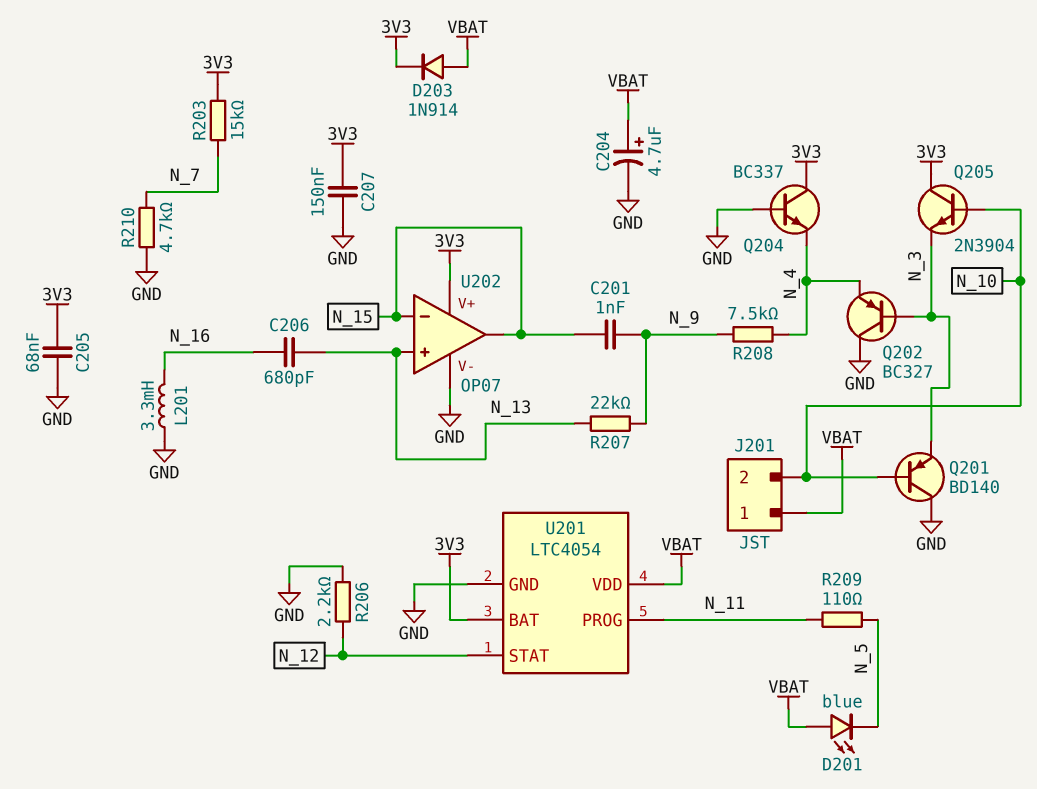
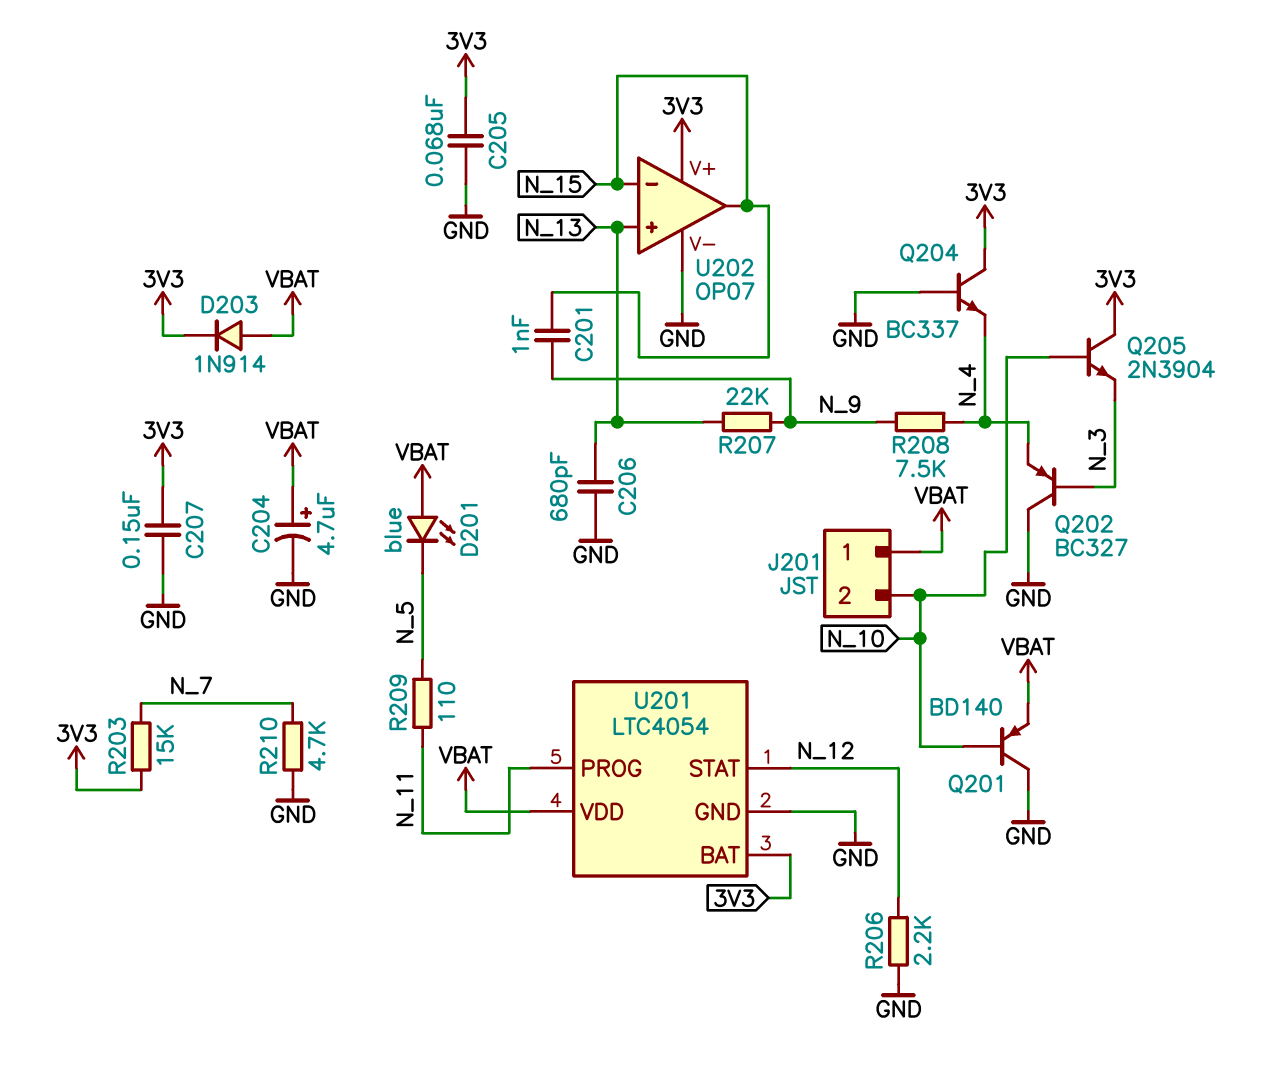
C206: 680pF (N_13, N_16) -> 680pF (GND, N_13)
L201: 3.3mH (GND, N_16) -> none
Q201: PNP BD140 (B N_10, C GND, E N_3) -> PNP BD140 (B N_10, C GND, E VBAT)

